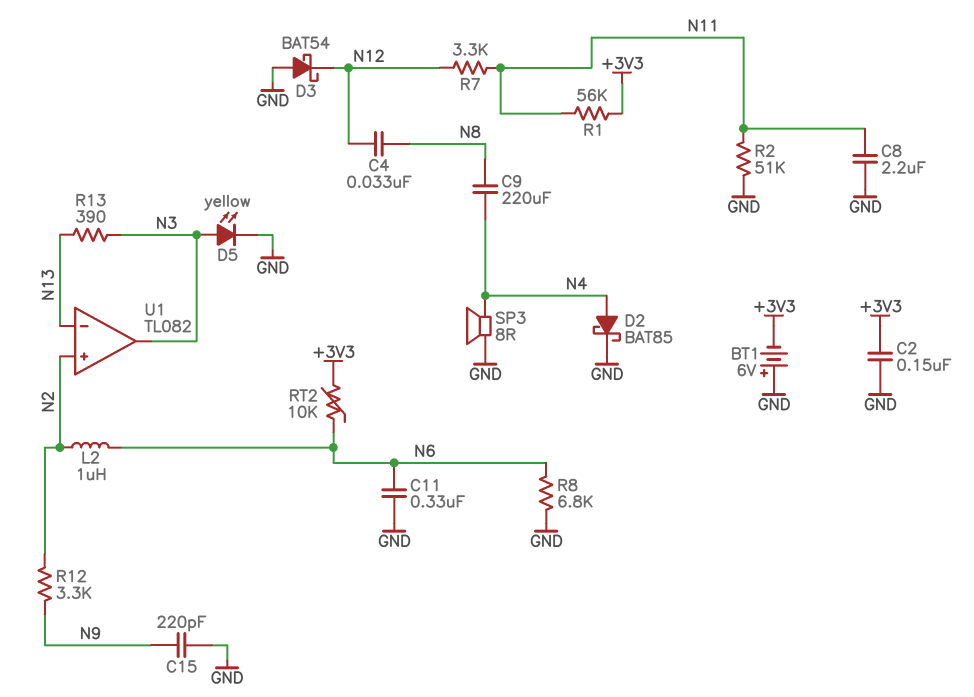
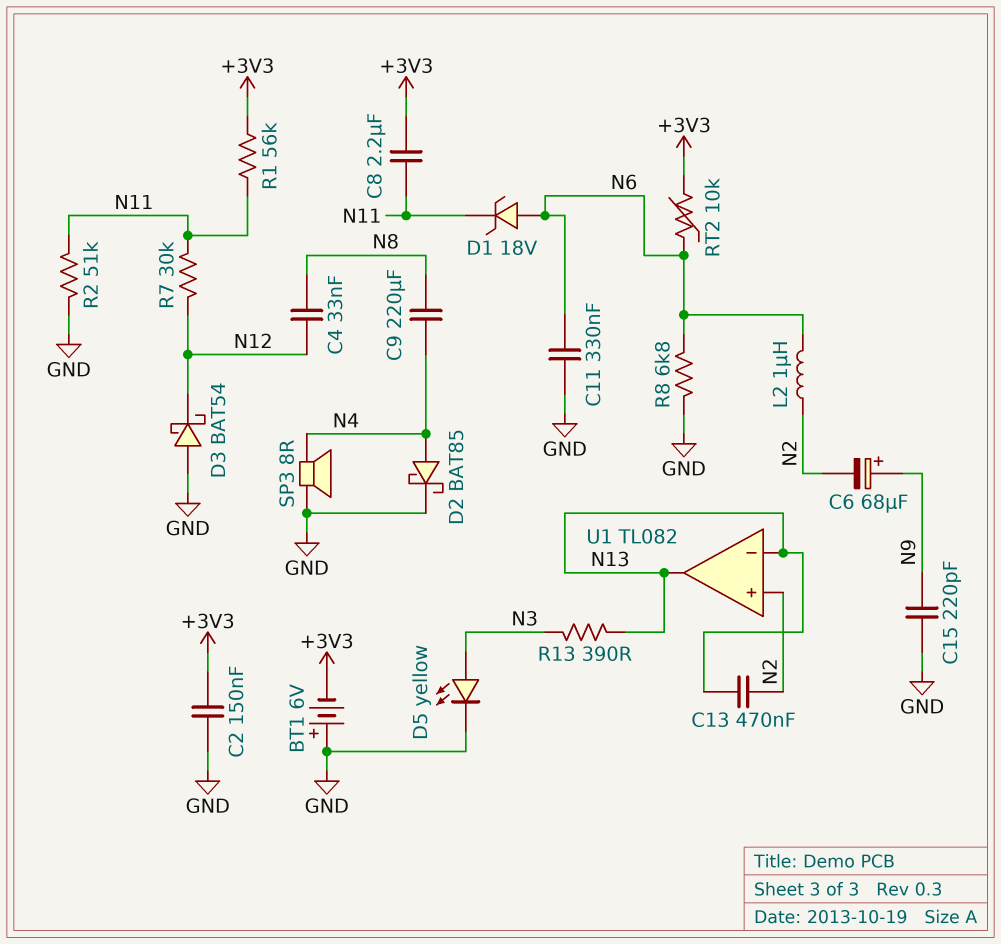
C6: none -> 68uF (plus N9, minus N2)
C8: 2.2uF (GND, N11) -> 2.2uF (+3V3, N11)
C13: none -> 470nF (N2, N13)
D1: none -> zener 18V (A N6, K N11)
R7: 3.3k (N11, N12) -> 30k (N11, N12)
R12: 3.3k (N2, N9) -> none
U1 pin out: N3 -> N13

